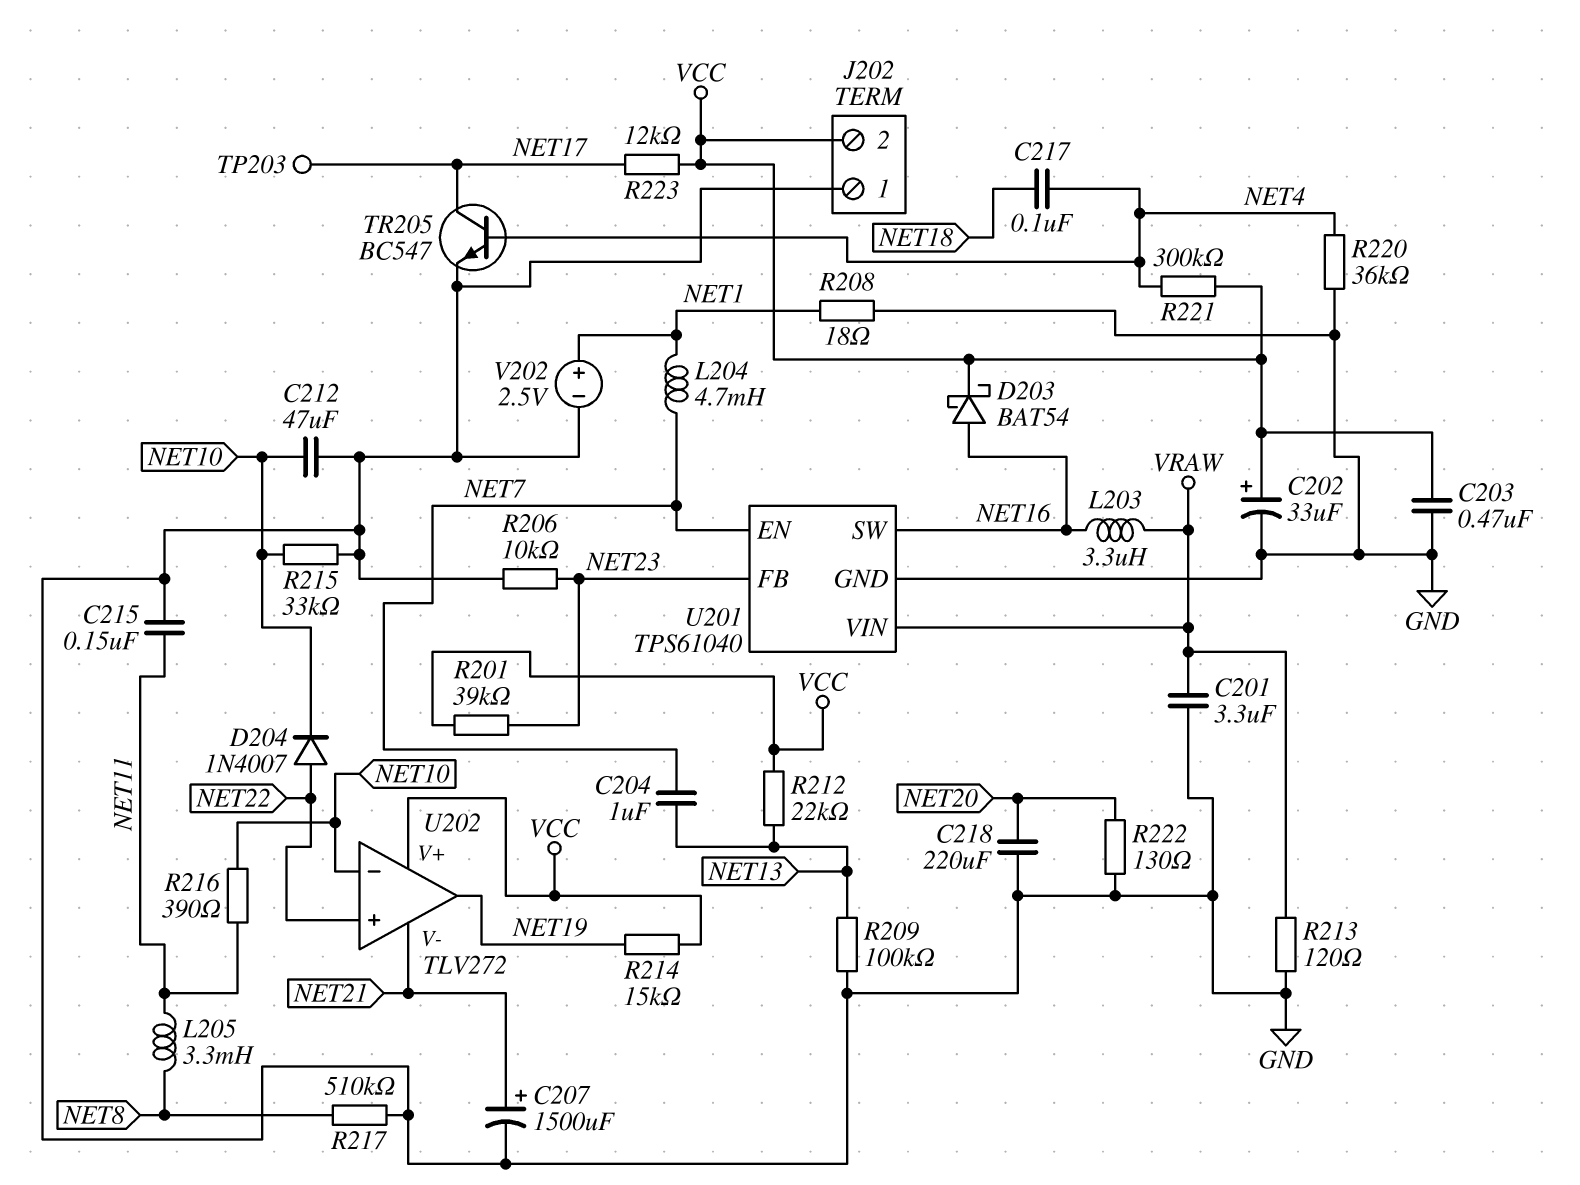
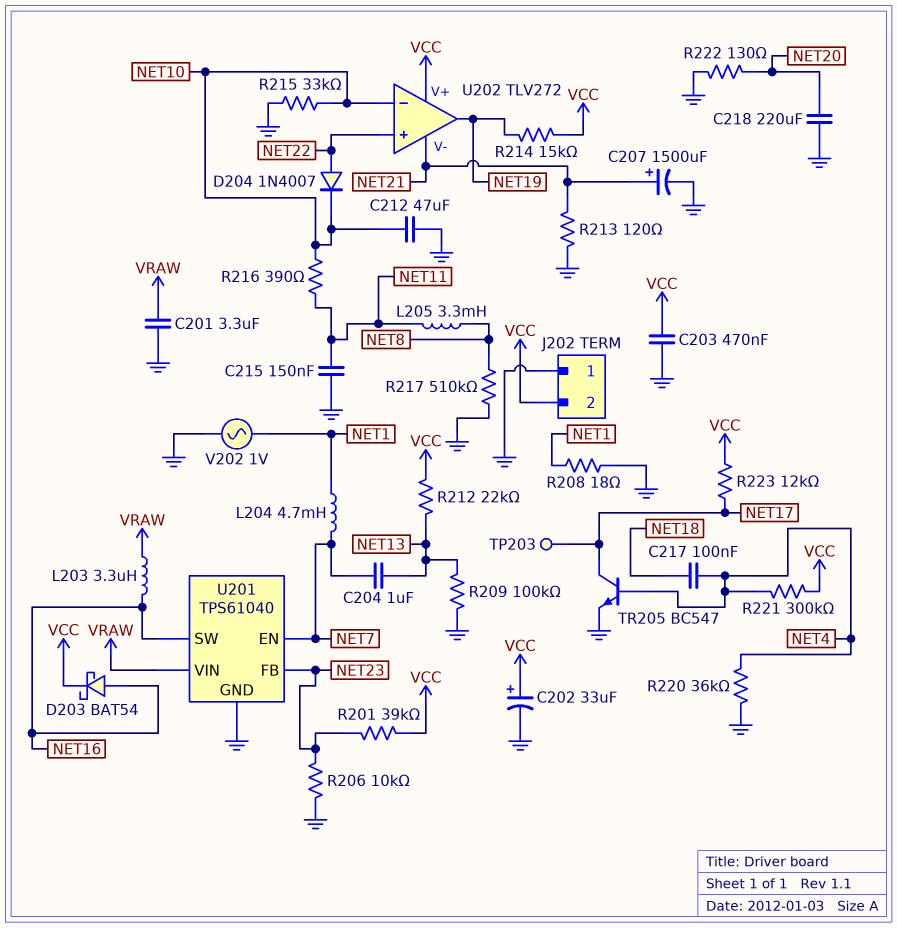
R213: 120 (GND, VRAW) -> 120 (GND, NET21)
V202: 2.5V (plus NET1, minus GND) -> AC 1V (GND, NET1)

